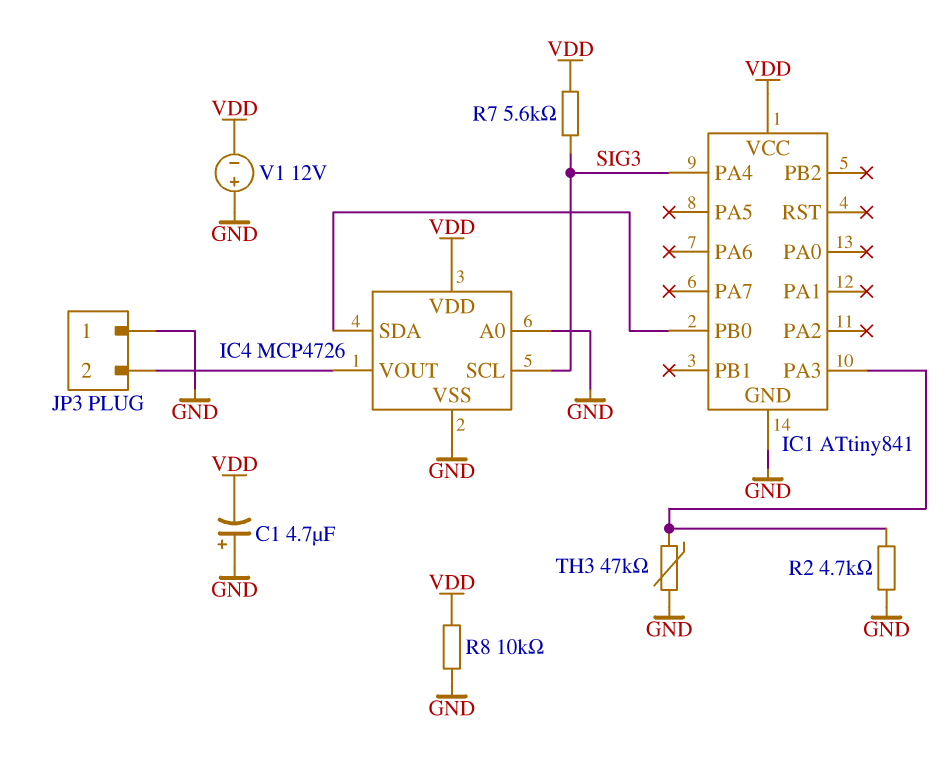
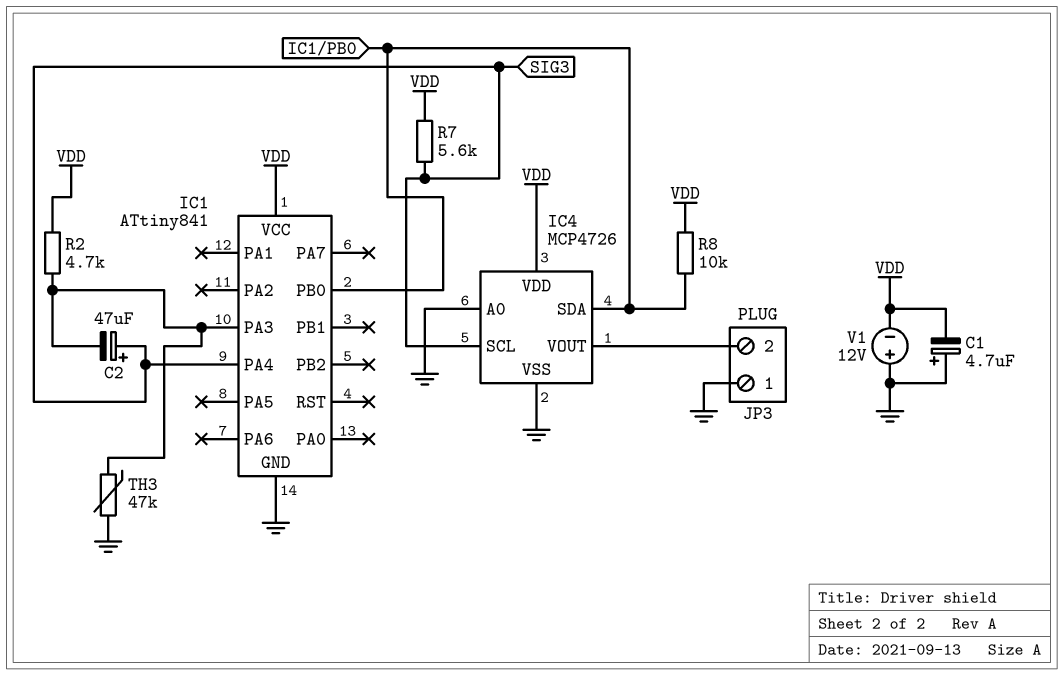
C2: none -> 47uF (plus SIG3, minus IC1/PA3)
R2: 4.7k (GND, IC1/PA3) -> 4.7k (IC1/PA3, VDD)
R8: 10k (GND, VDD) -> 10k (IC1/PB0, VDD)

